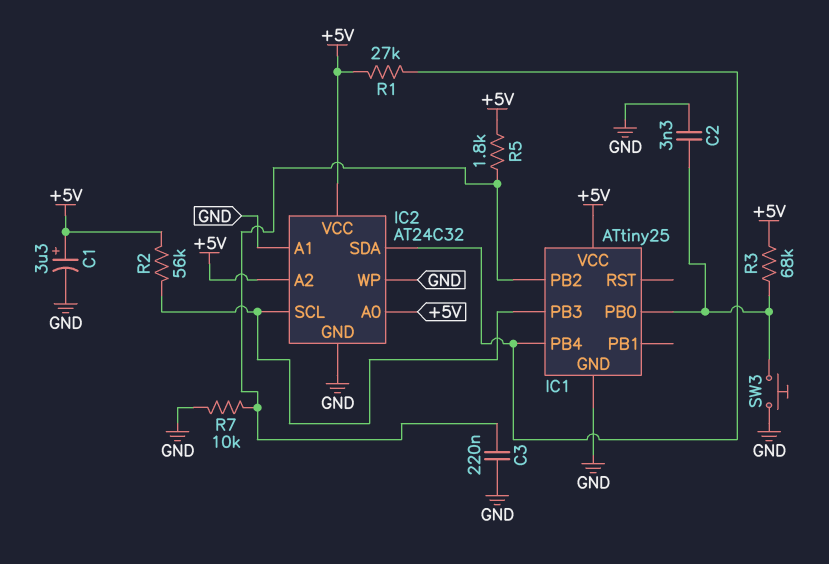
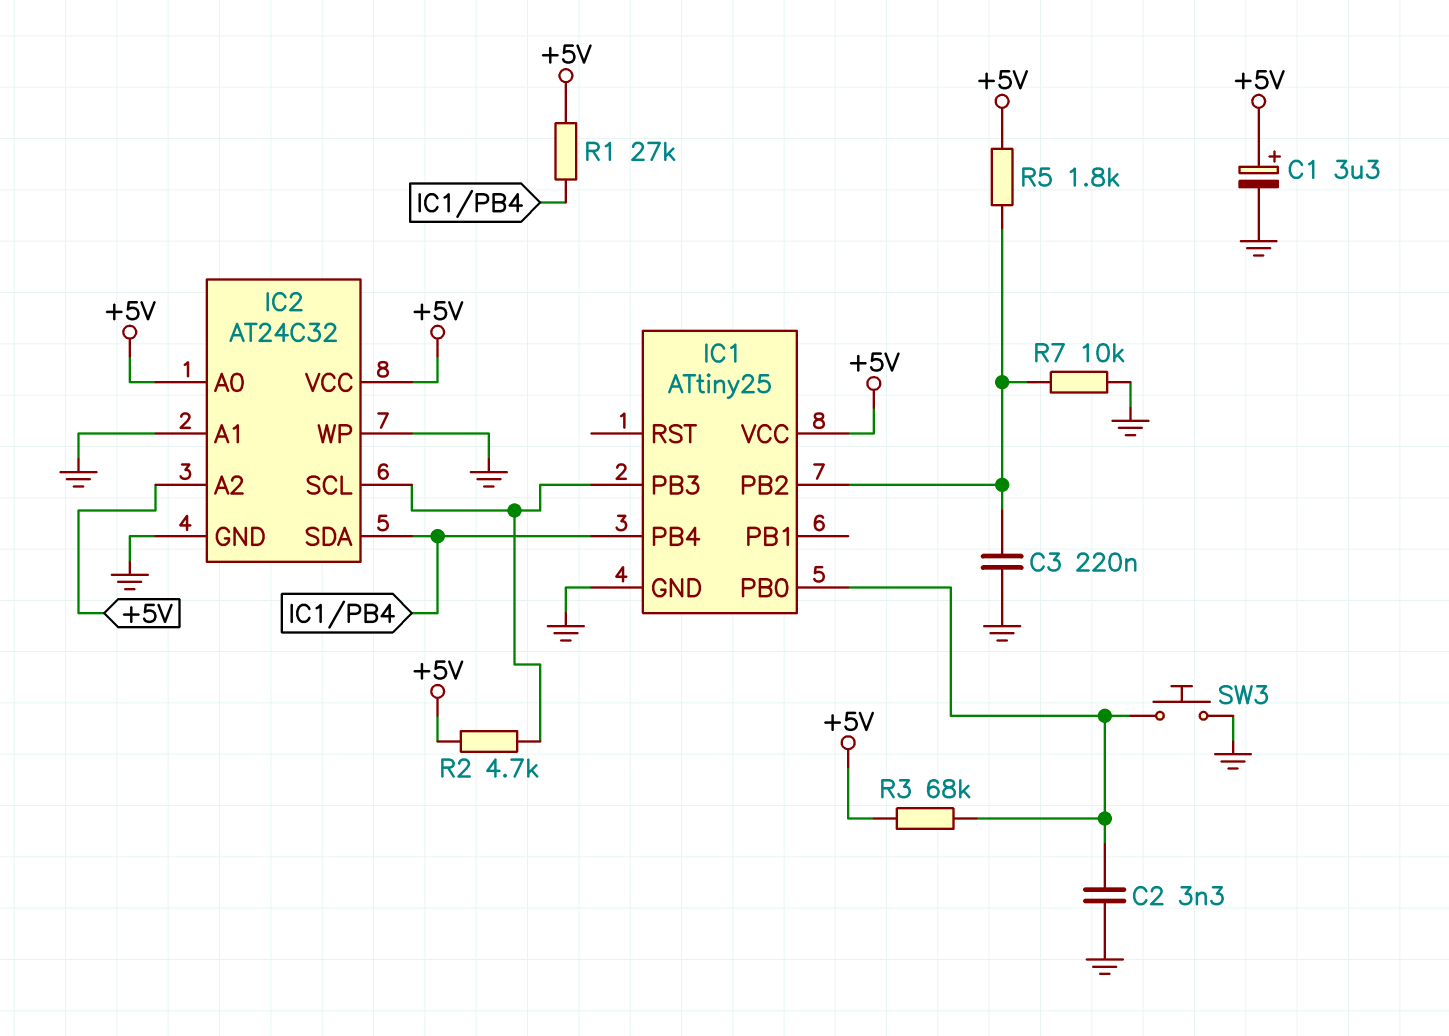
R2: 56k (+5V, IC1/PB3) -> 4.7k (+5V, IC1/PB3)

